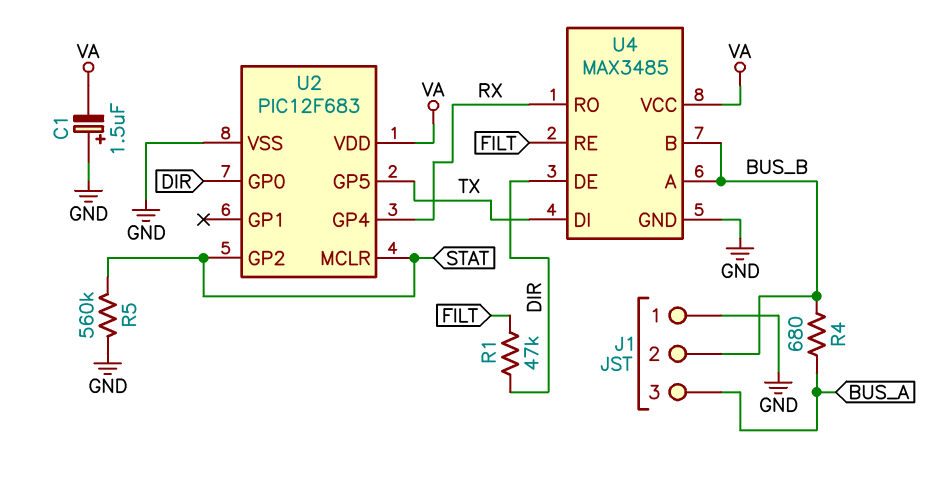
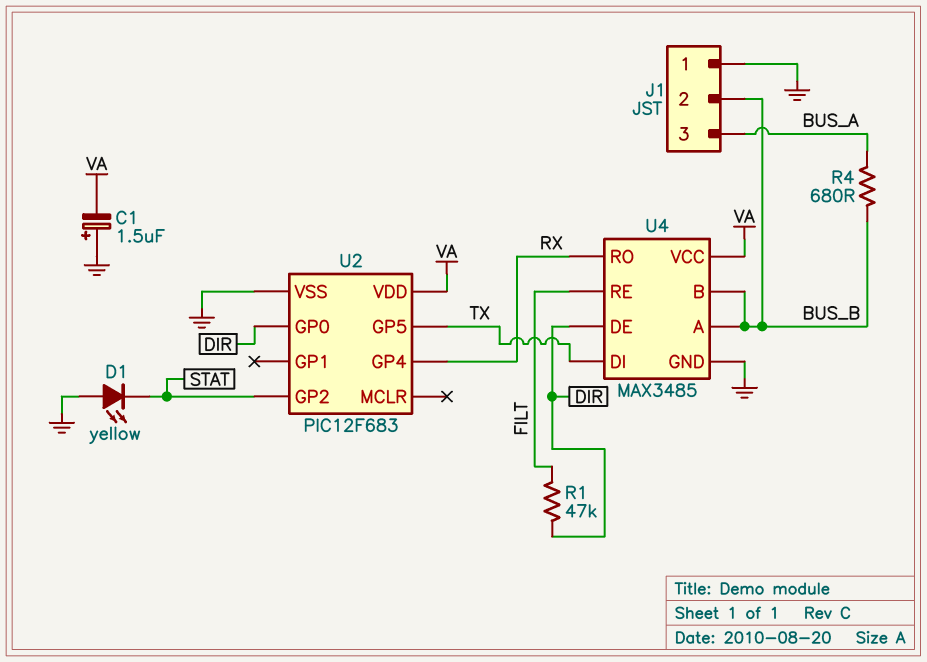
D1: none -> LED yellow (A GND, K STAT)
R5: 560k (GND, STAT) -> none
U2 pin MCLR: STAT -> none

